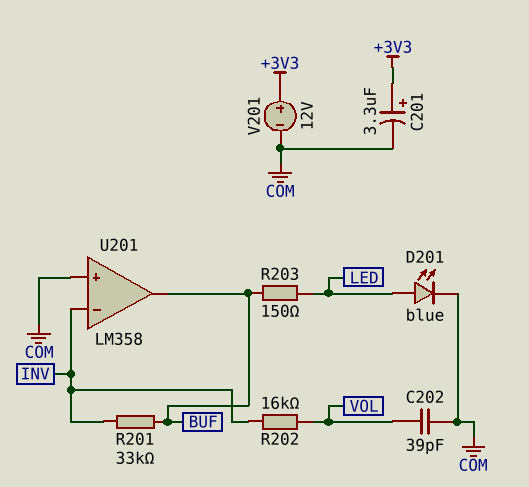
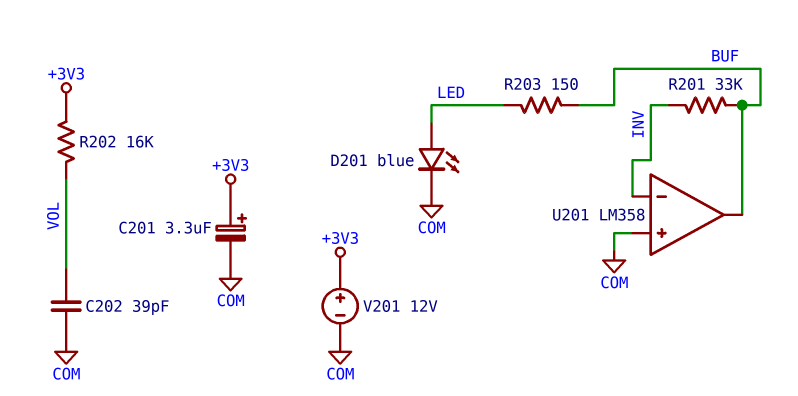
R202: 16k (INV, VOL) -> 16k (+3V3, VOL)

